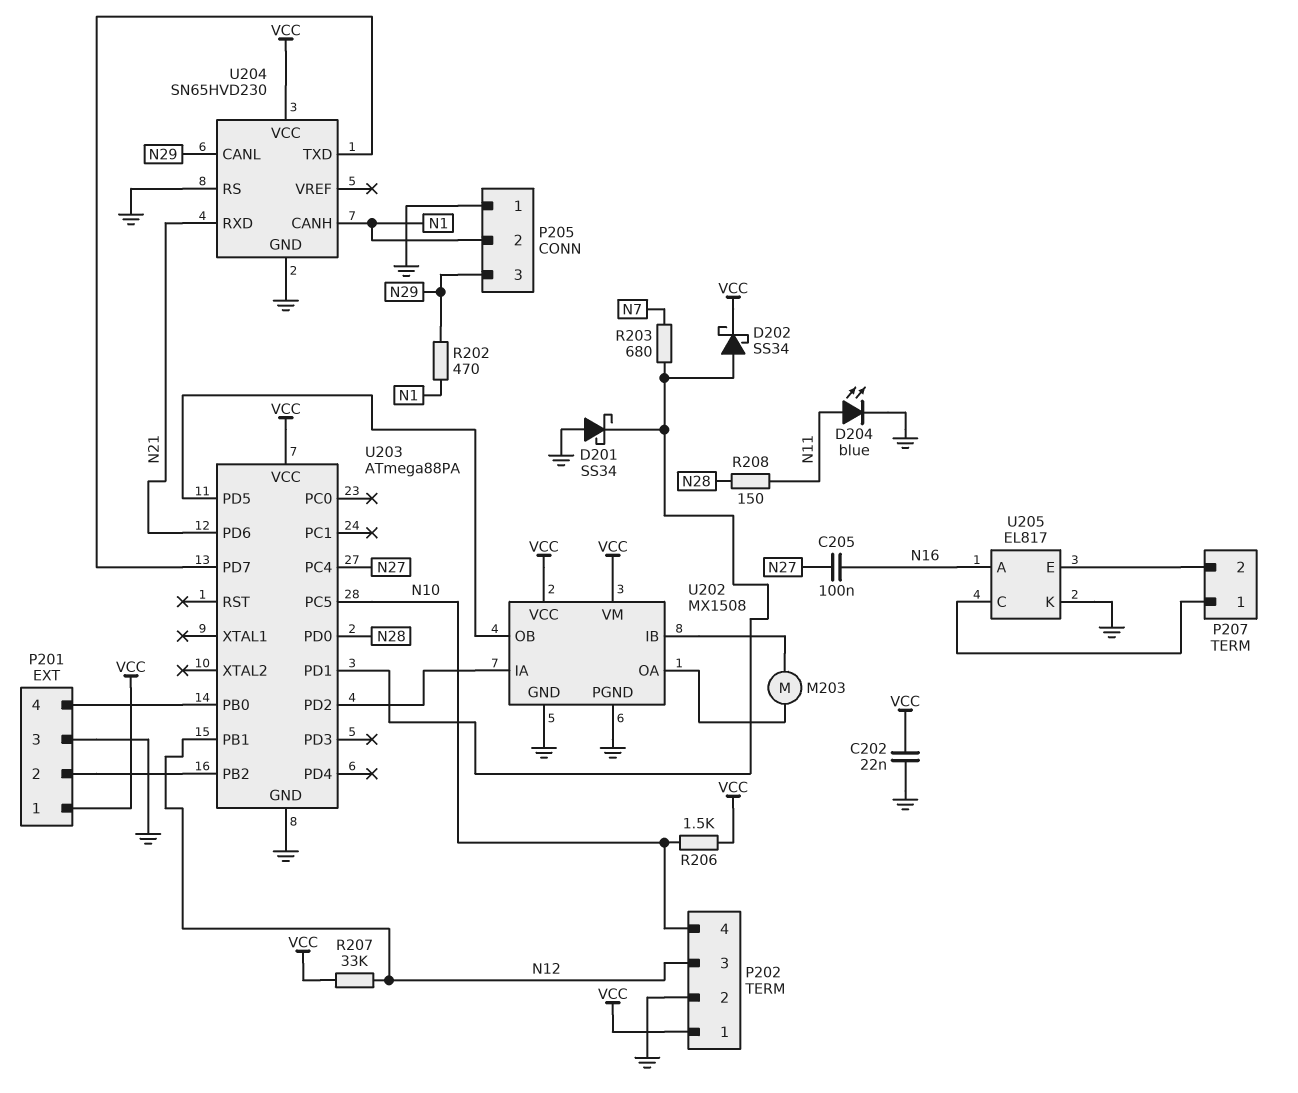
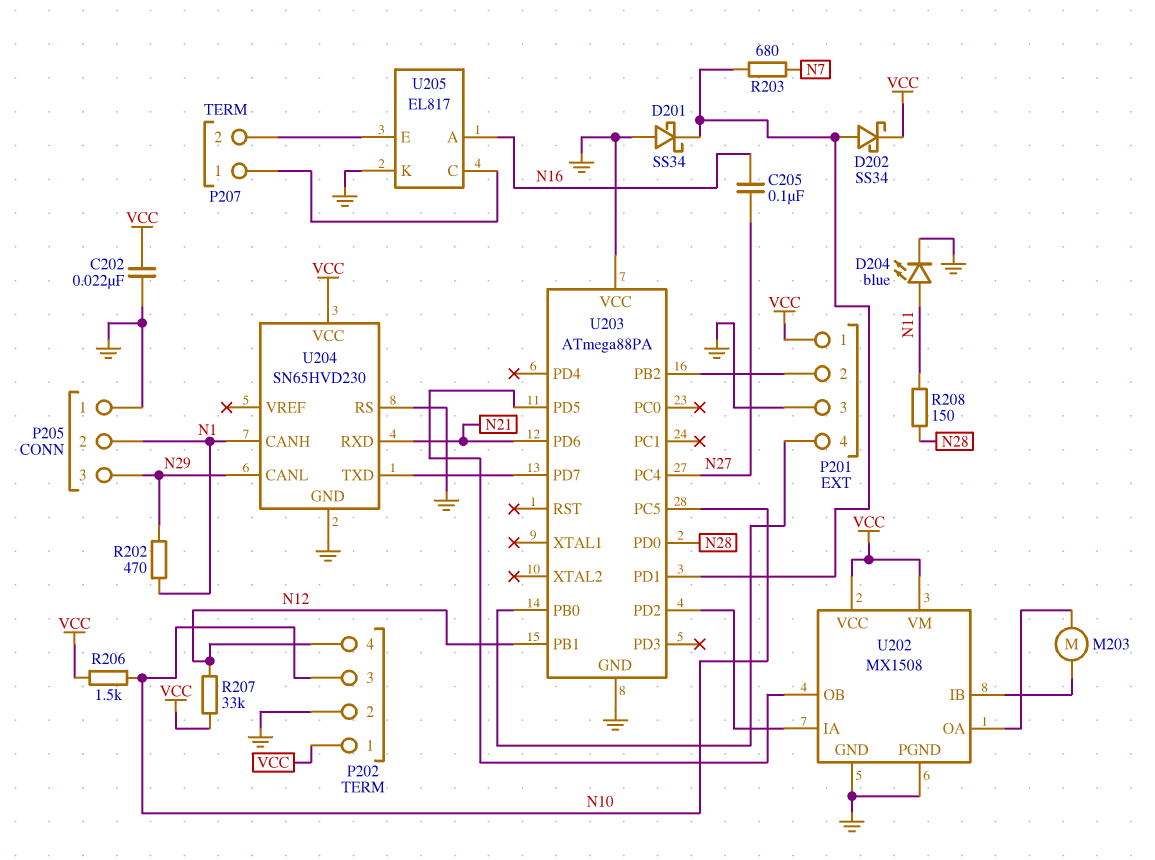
P202 pin 3: N12 -> N10
P202 pin 4: N10 -> N12
U203 pin VCC: VCC -> GND

